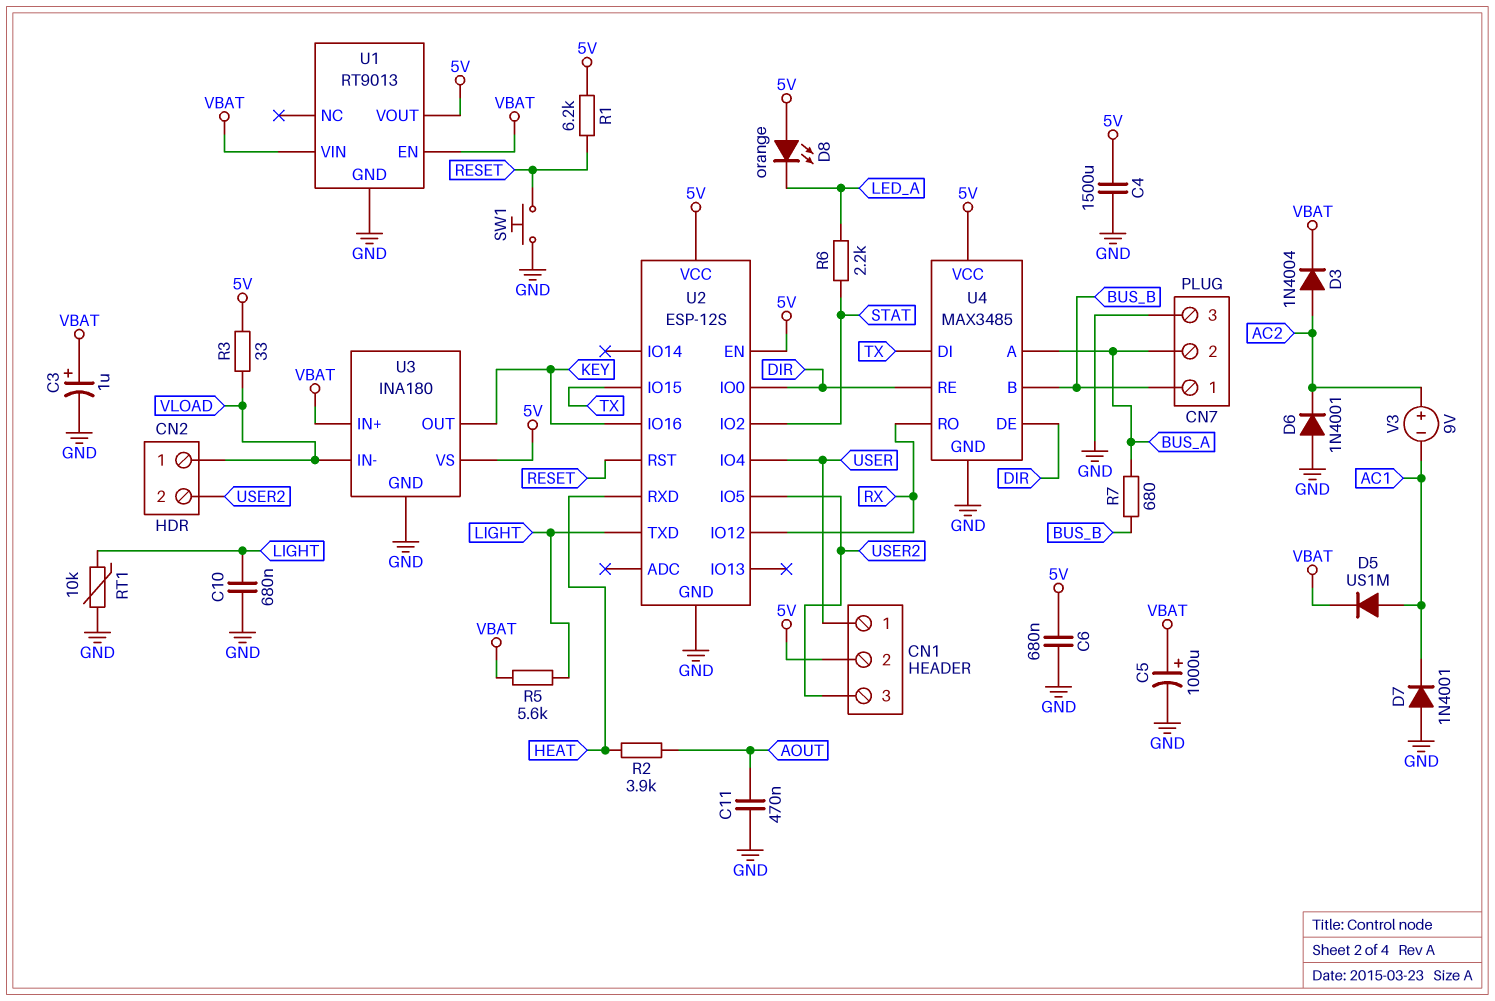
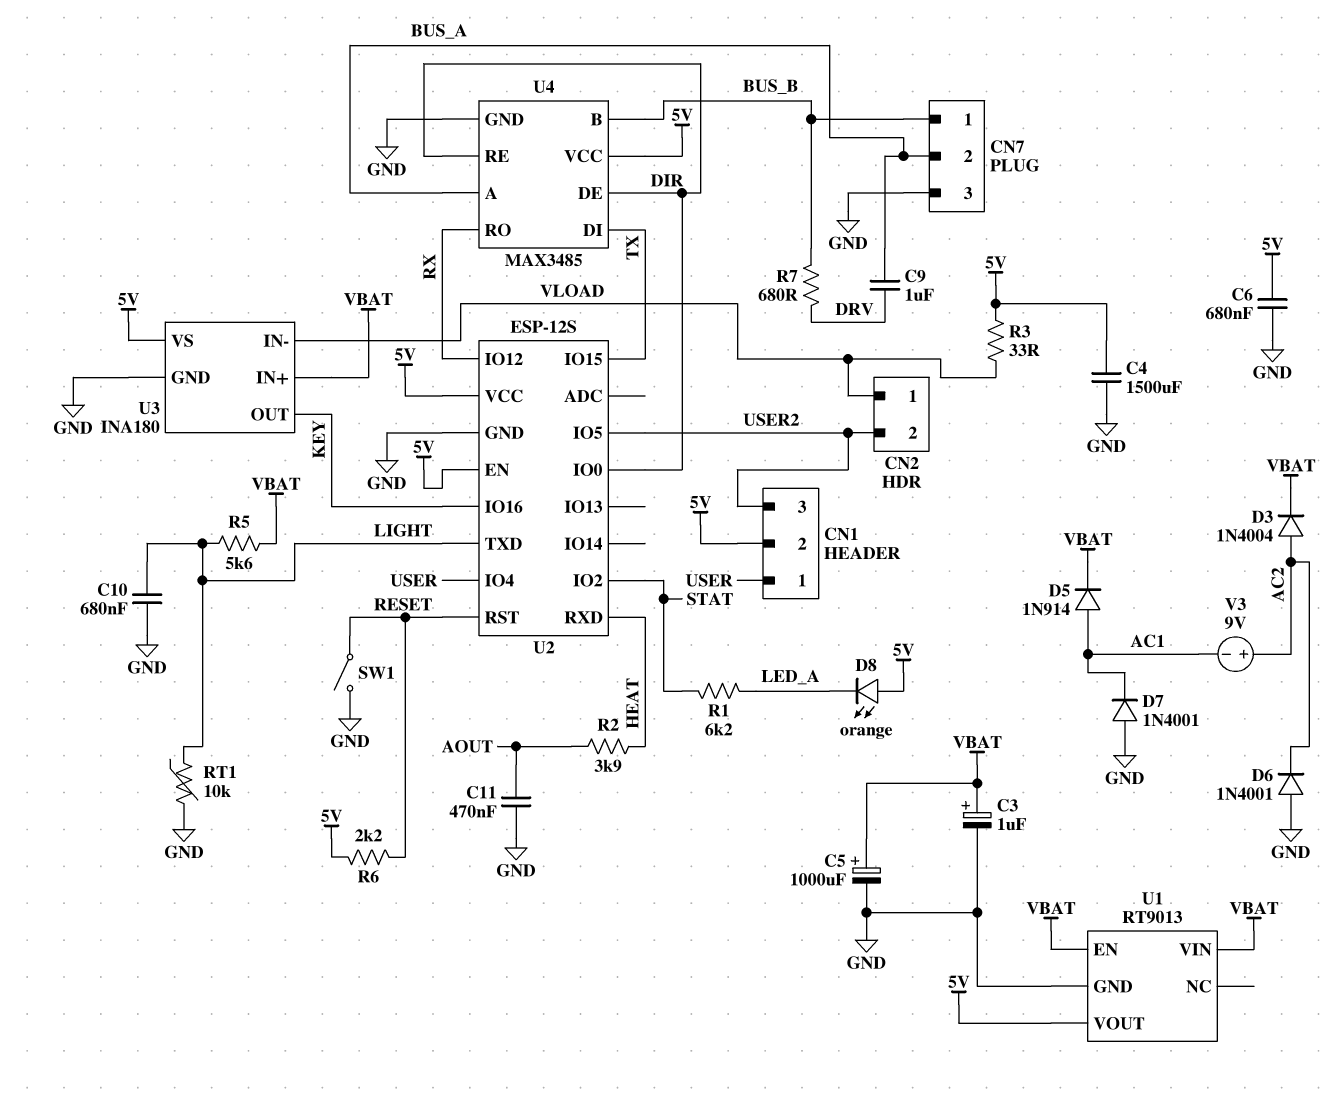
C9: none -> 1uF (BUS_A, DRV)
D5: diode US1M (A AC1, K VBAT) -> diode 1N914 (A AC1, K VBAT)
R1: 6.2k (5V, RESET) -> 6.2k (LED_A, STAT)
R6: 2.2k (LED_A, STAT) -> 2.2k (5V, RESET)
R7: 680 (BUS_A, BUS_B) -> 680 (BUS_B, DRV)
SW1: button (GND, RESET) -> switch (GND, RESET)

